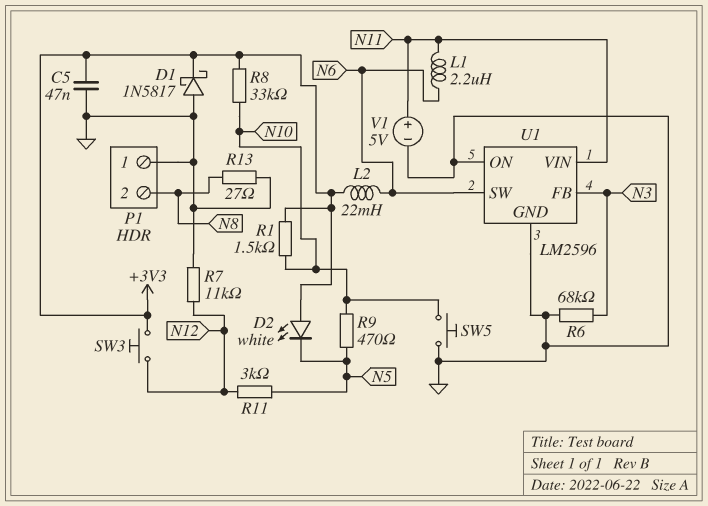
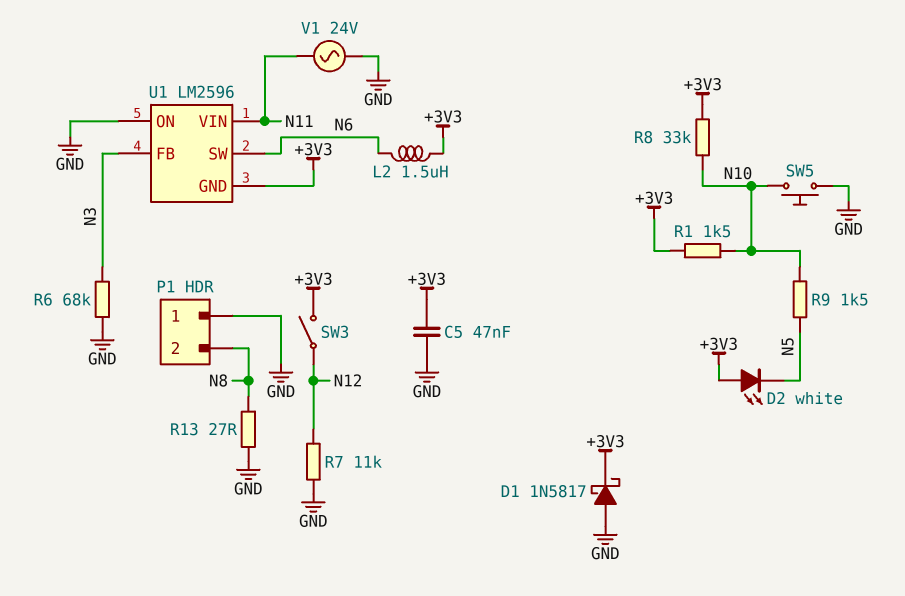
L1: 2.2uH (N6, N11) -> none
L2: 22mH (+3V3, N6) -> 1.5uH (+3V3, N6)
R9: 470 (N5, N10) -> 1.5k (N5, N10)
R11: 3k (N5, N12) -> none
SW3: button (+3V3, N12) -> switch (+3V3, N12)
U1 pin GND: GND -> +3V3
V1: 5V (plus N11, minus GND) -> AC 24V (GND, N11)

